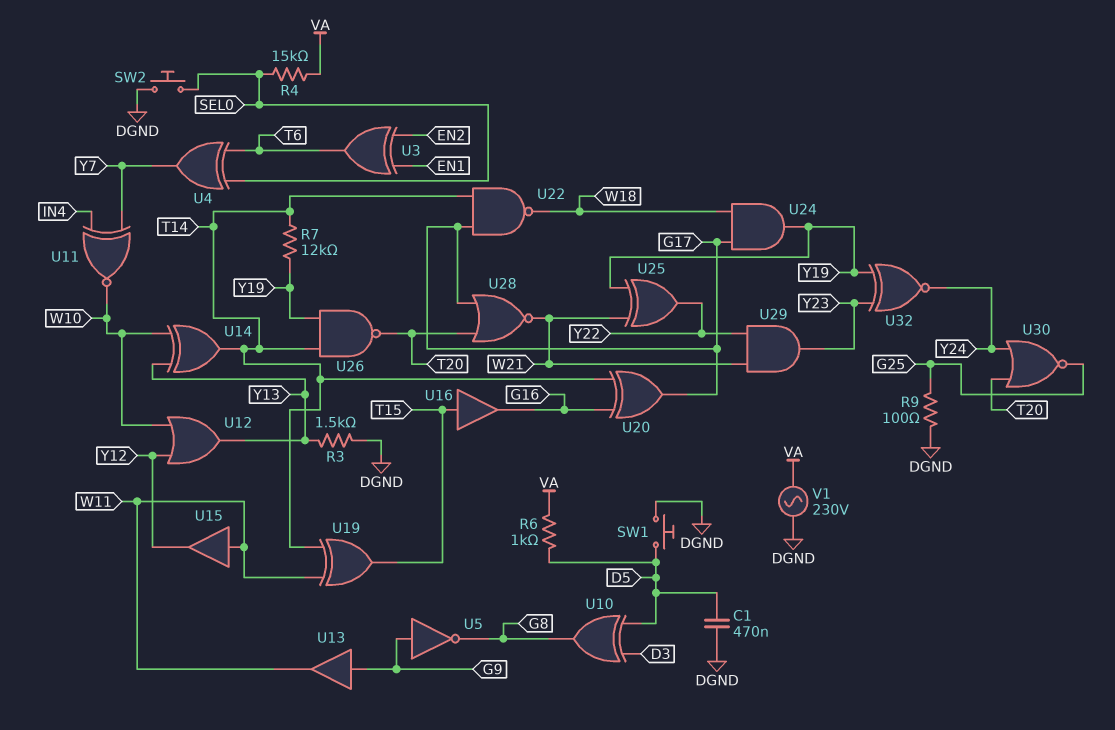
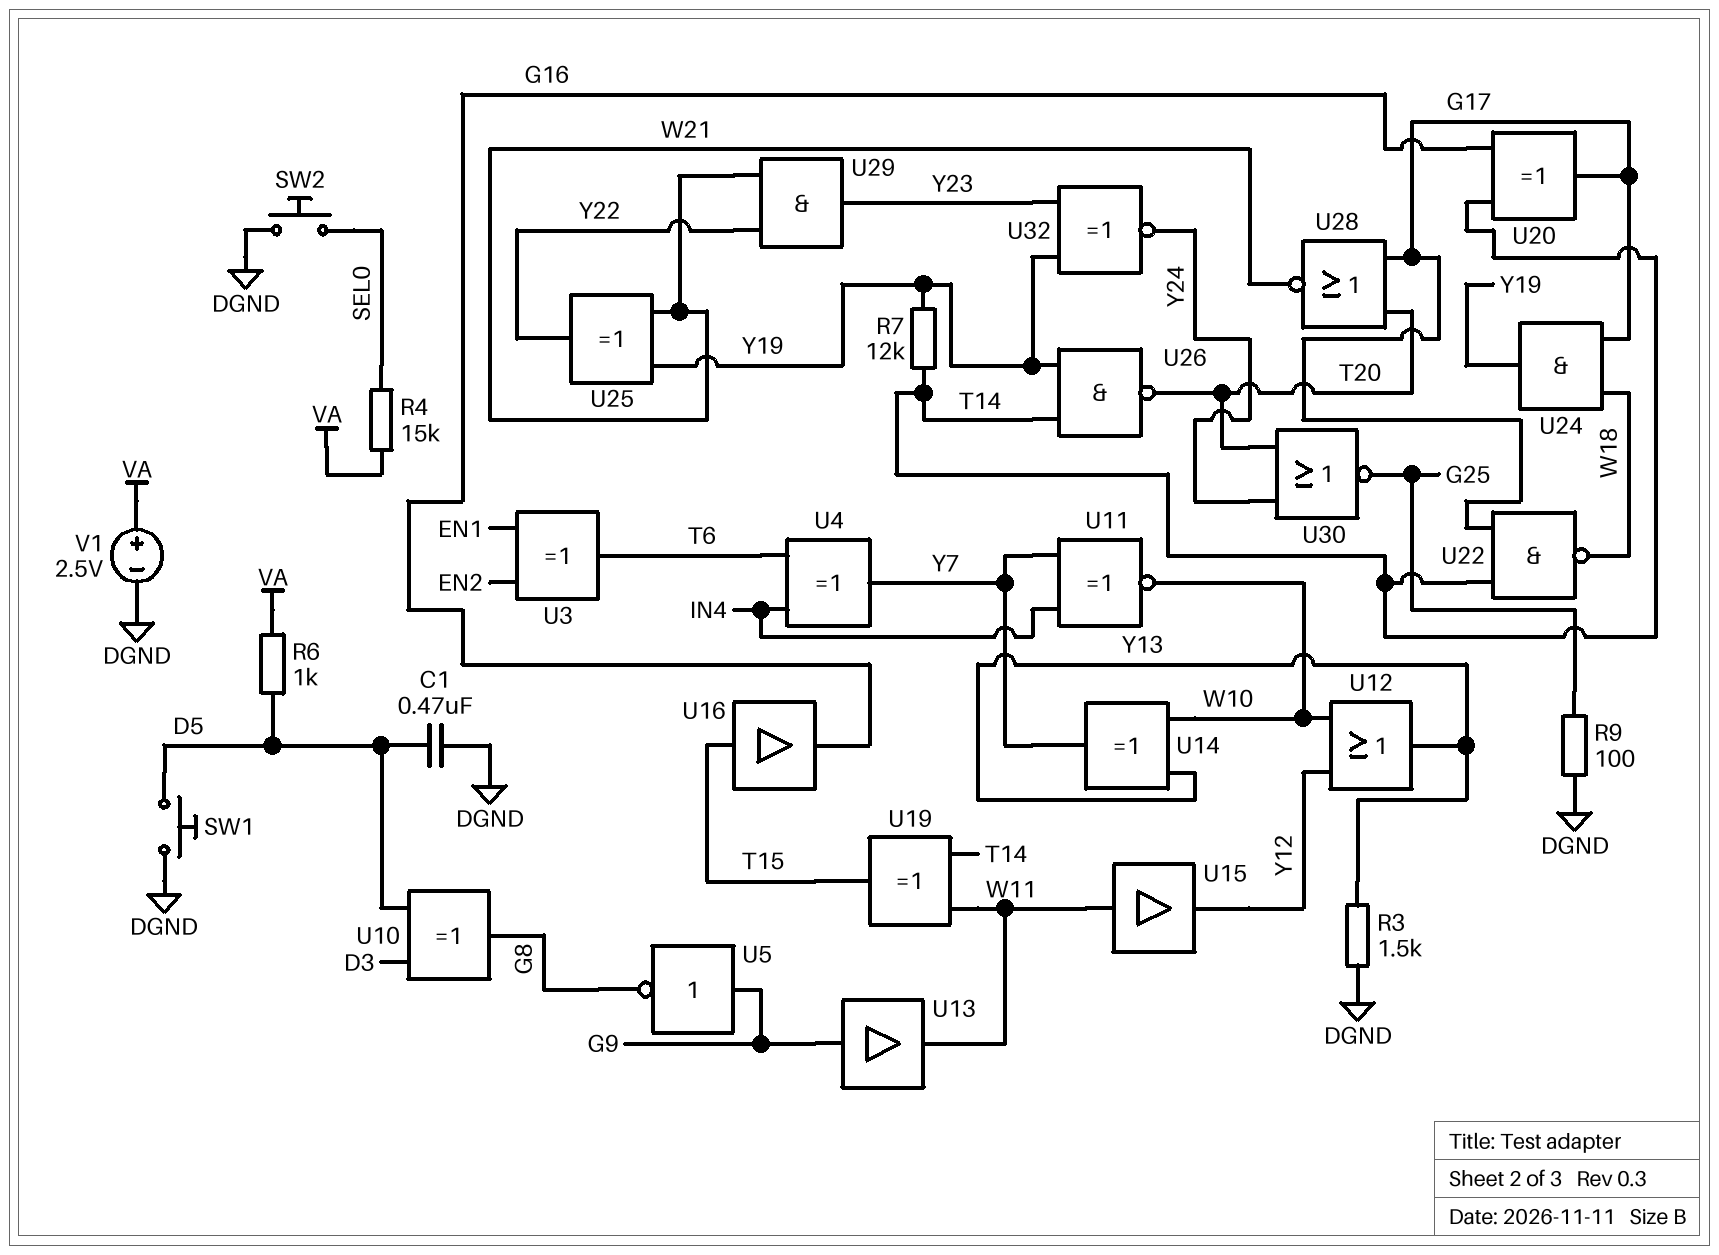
U4: XOR (in SEL0, in T6, out Y7) -> XOR (in IN4, in T6, out Y7)
U14: XOR (in W10, in Y13, out T14) -> XOR (in W10, in Y13, out Y7)
V1: AC 230V (DGND, VA) -> 2.5V (plus VA, minus DGND)

